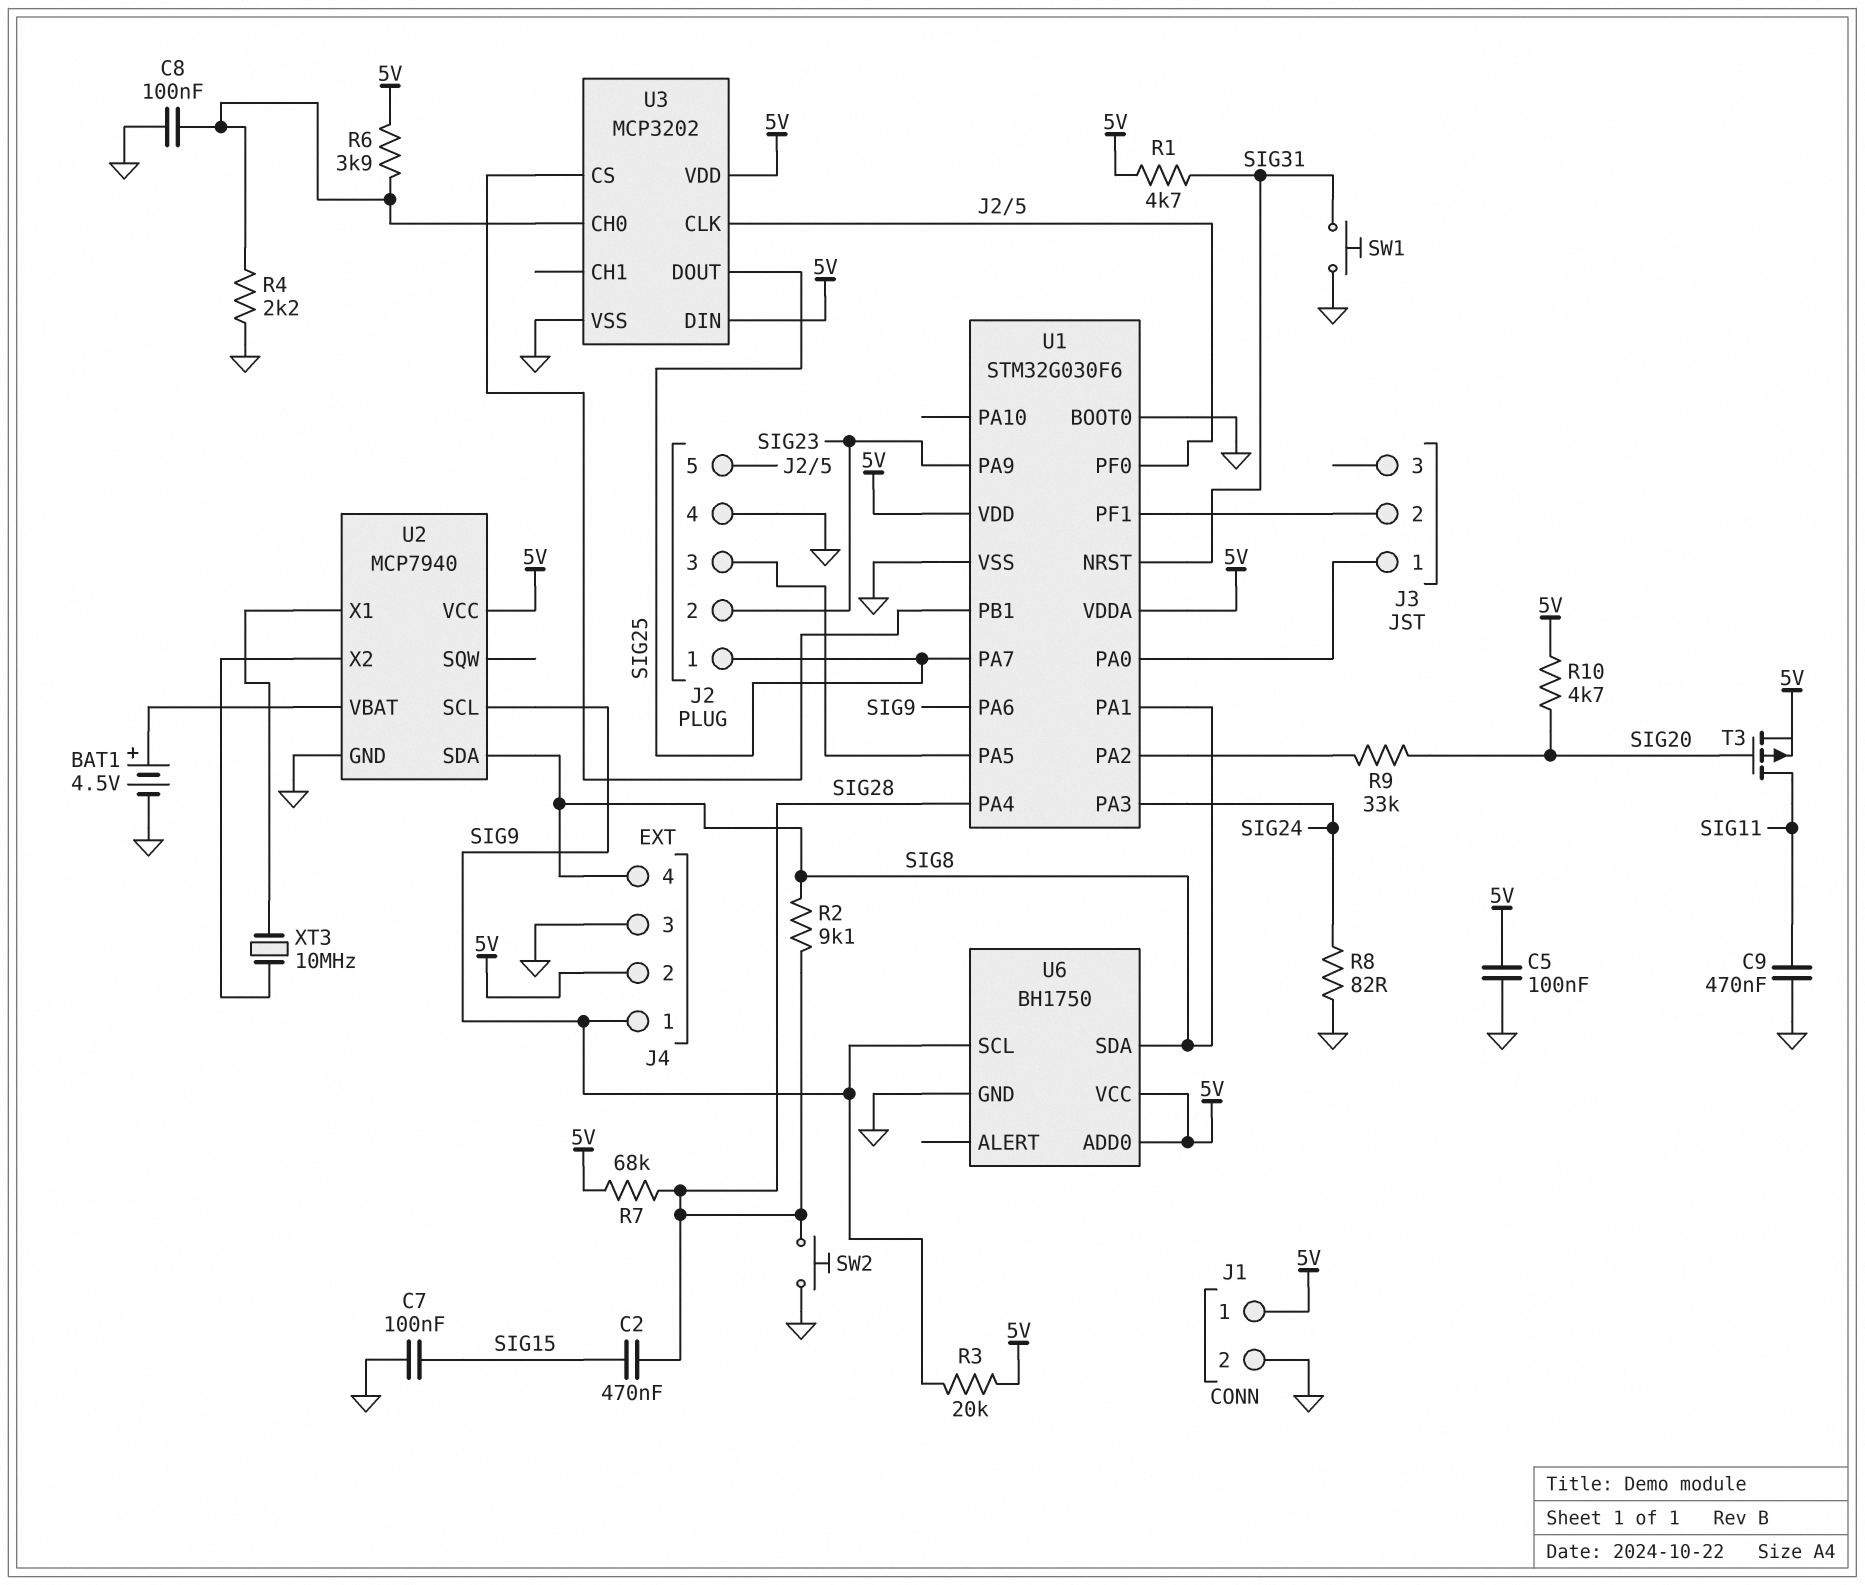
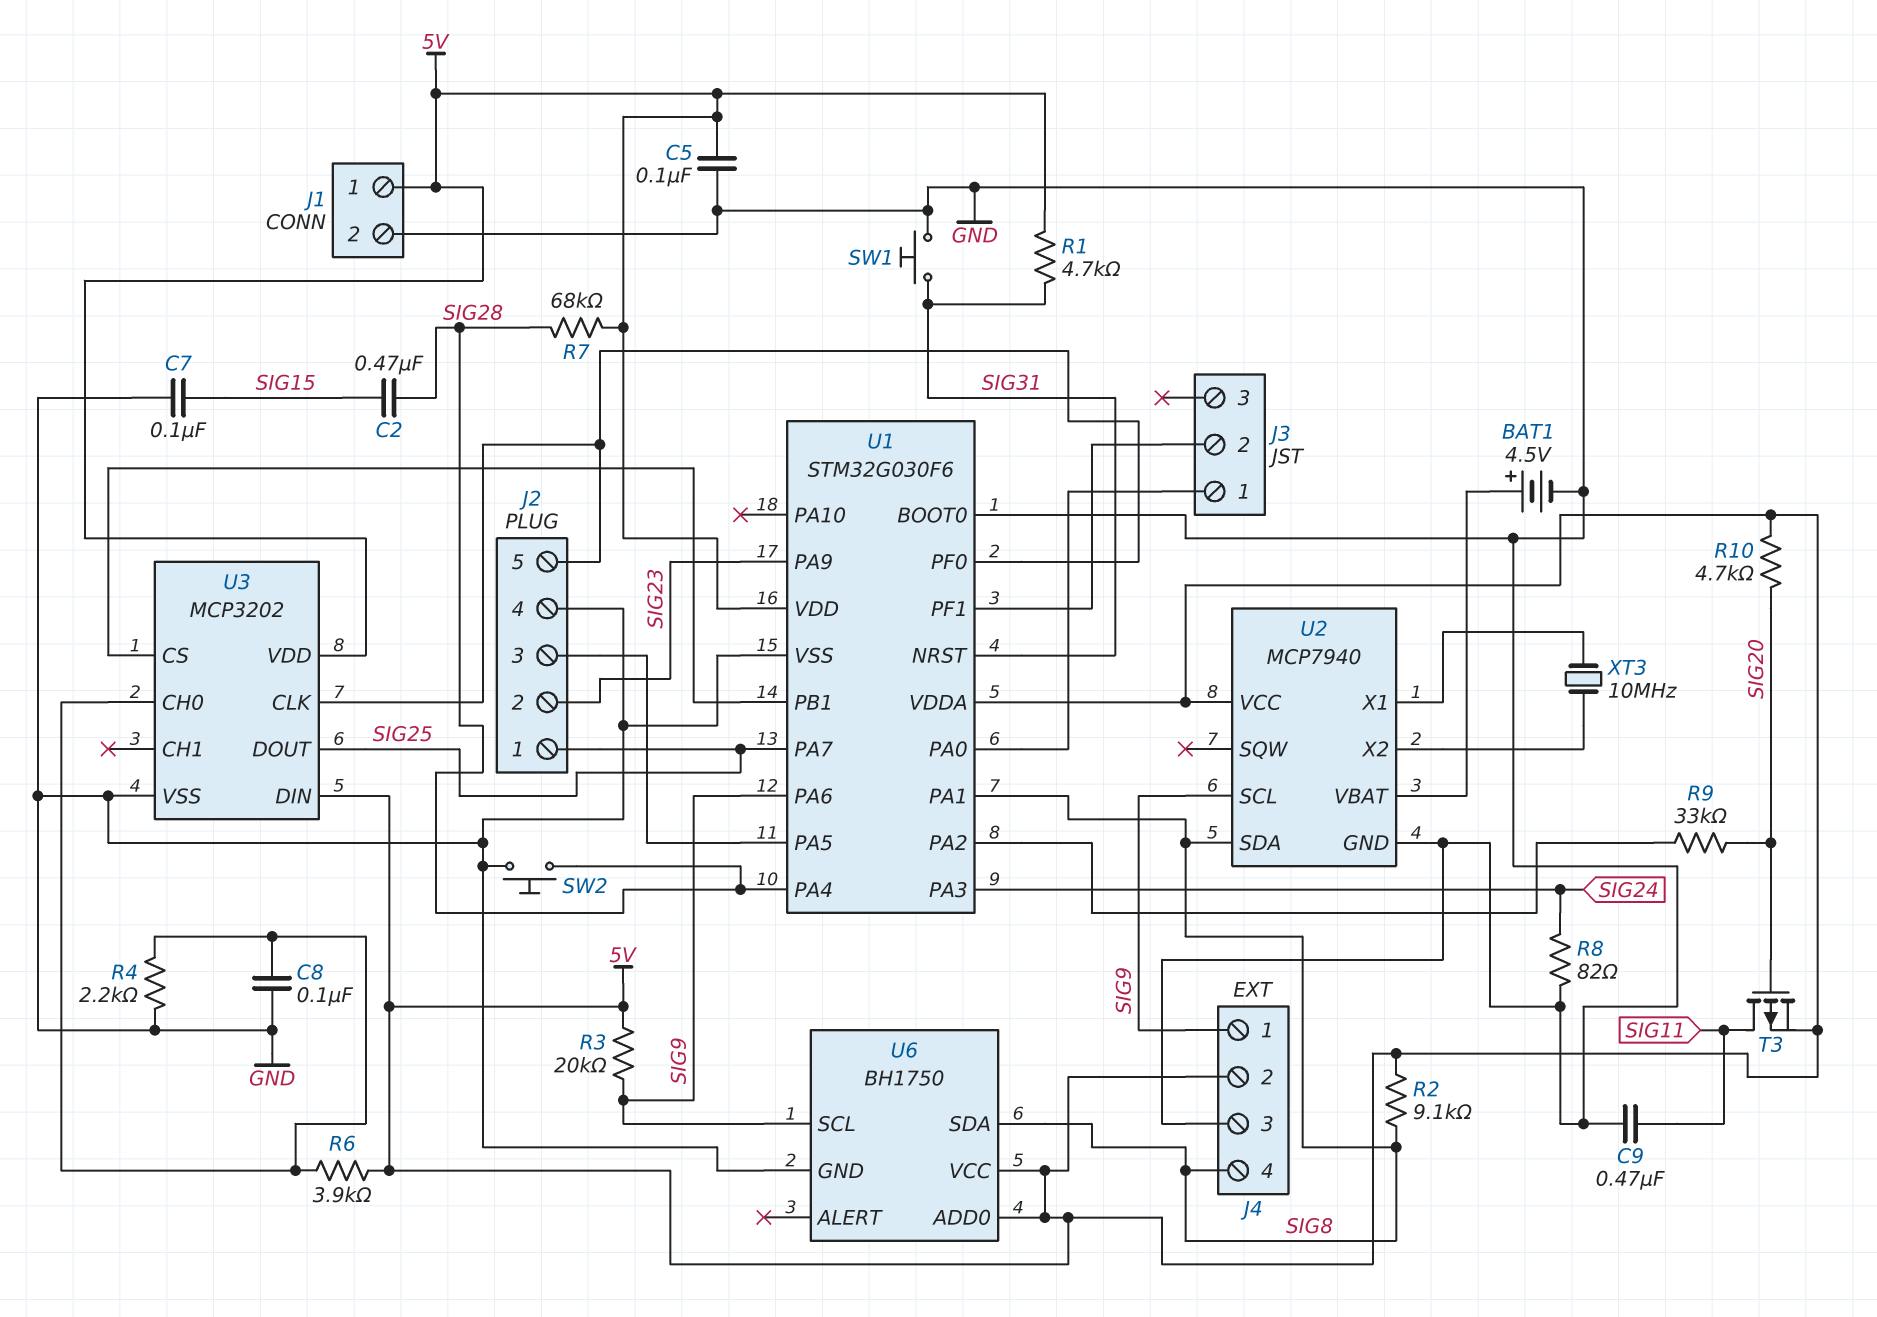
R2: 9.1k (SIG8, SIG28) -> 9.1k (5V, SIG8)

